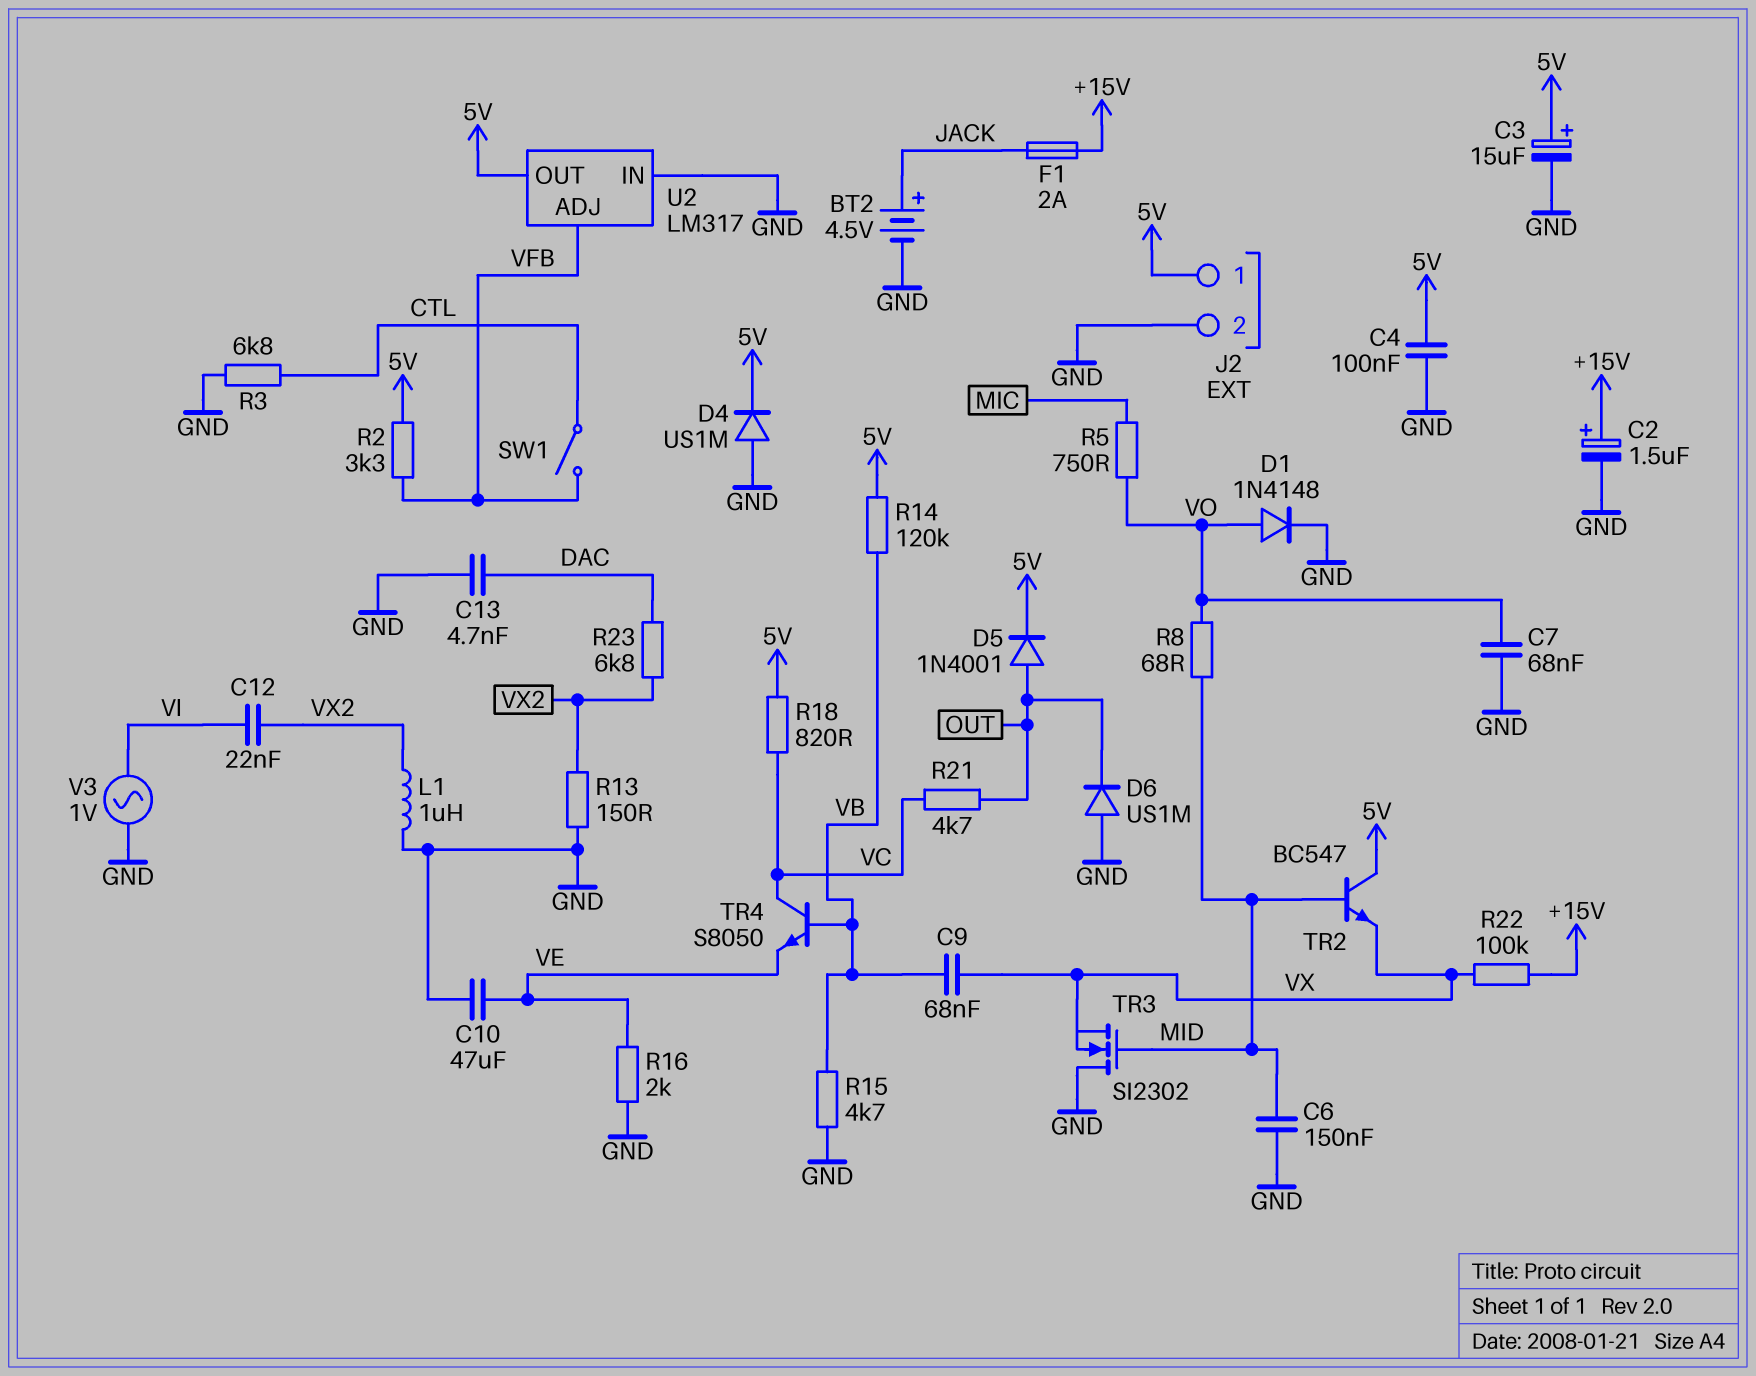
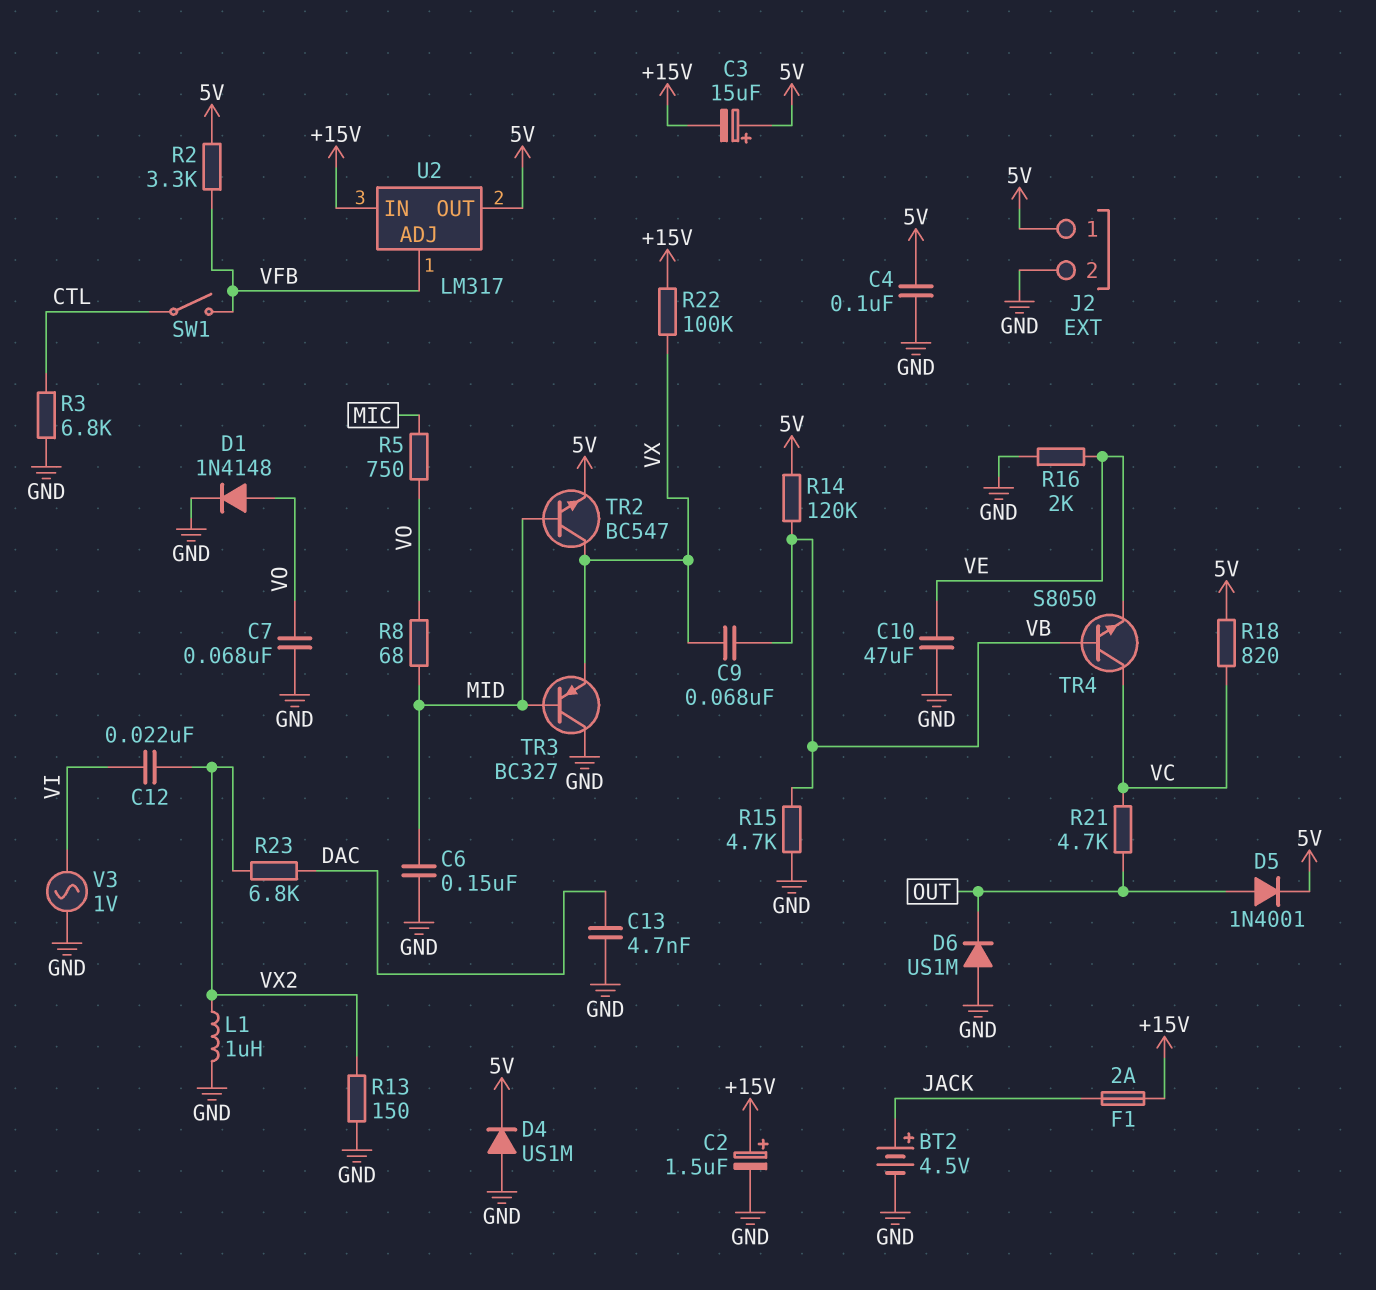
C3: 15uF (plus 5V, minus GND) -> 15uF (plus 5V, minus +15V)
TR2: NPN BC547 (B MID, C 5V, E VX) -> NPN BC547 (B MID, C VX, E 5V)
TR3: NMOS SI2302 (G MID, D GND, S VX) -> PNP BC327 (B MID, C GND, E VX)
U2 pin IN: GND -> +15V

